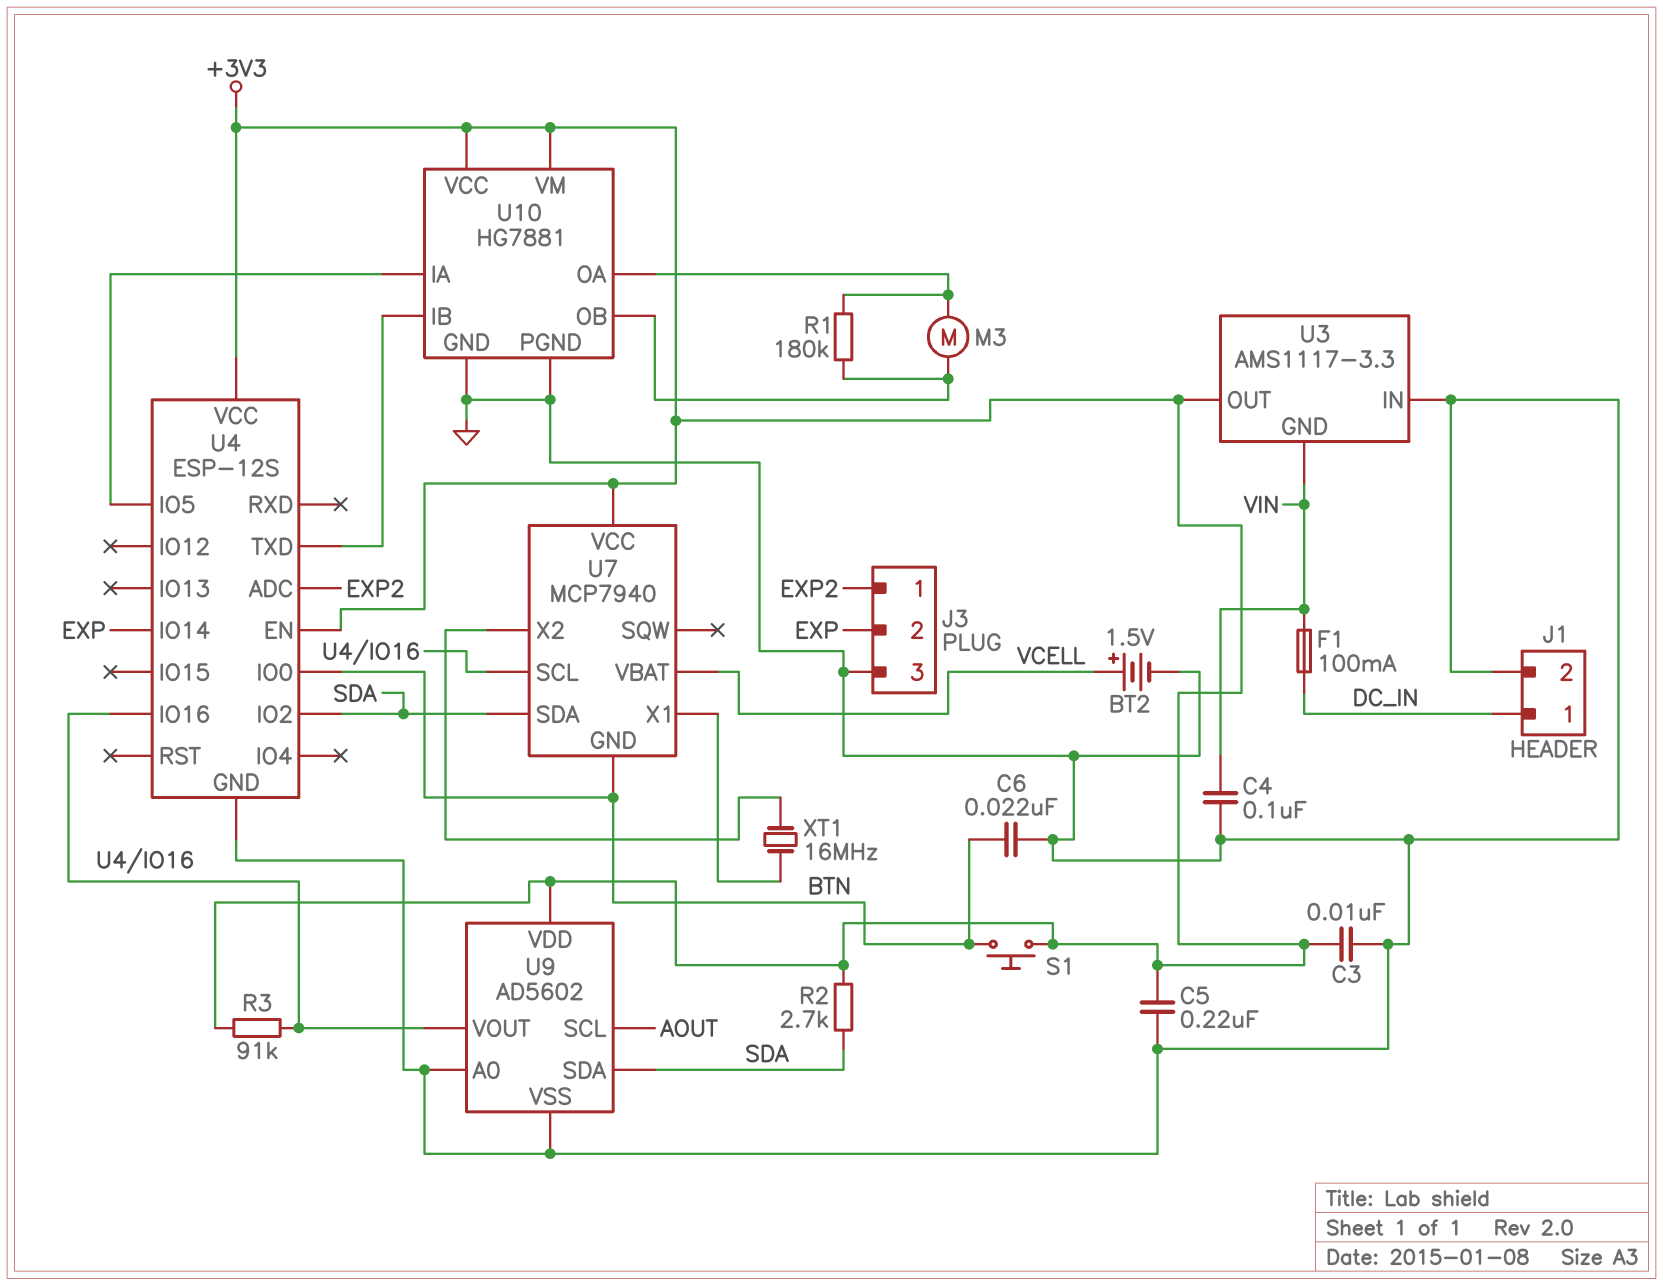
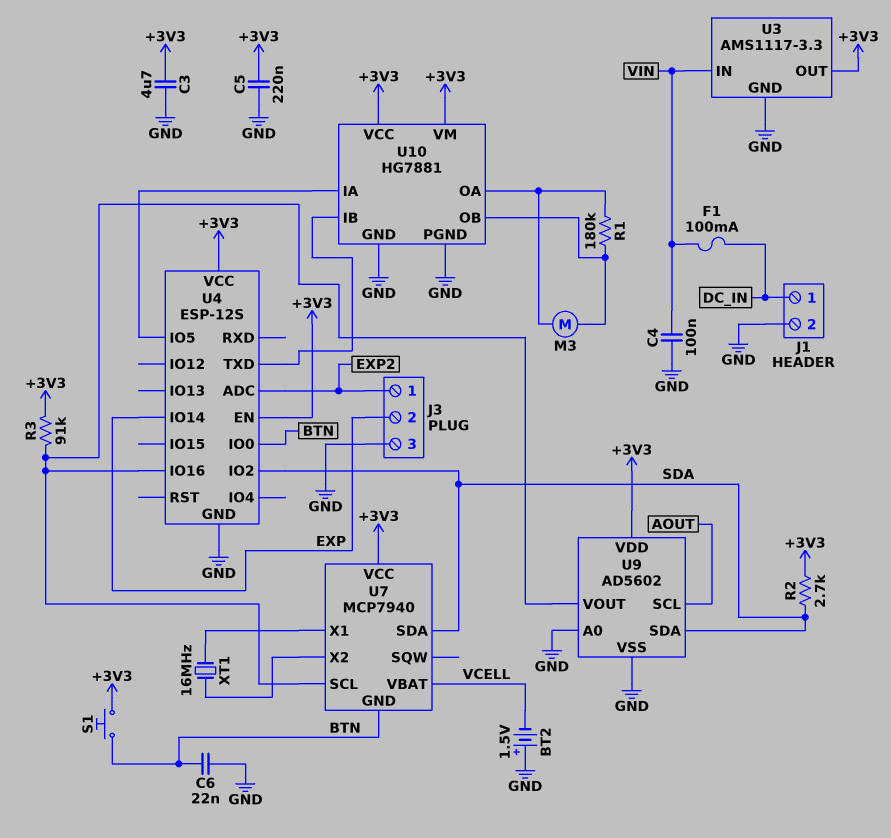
BT2: 1.5V (plus VCELL, minus GND) -> 1.5V (plus GND, minus VCELL)
C3: 10nF (+3V3, GND) -> 4.7uF (+3V3, GND)
U3 pin GND: VIN -> GND
U3 pin IN: GND -> VIN

